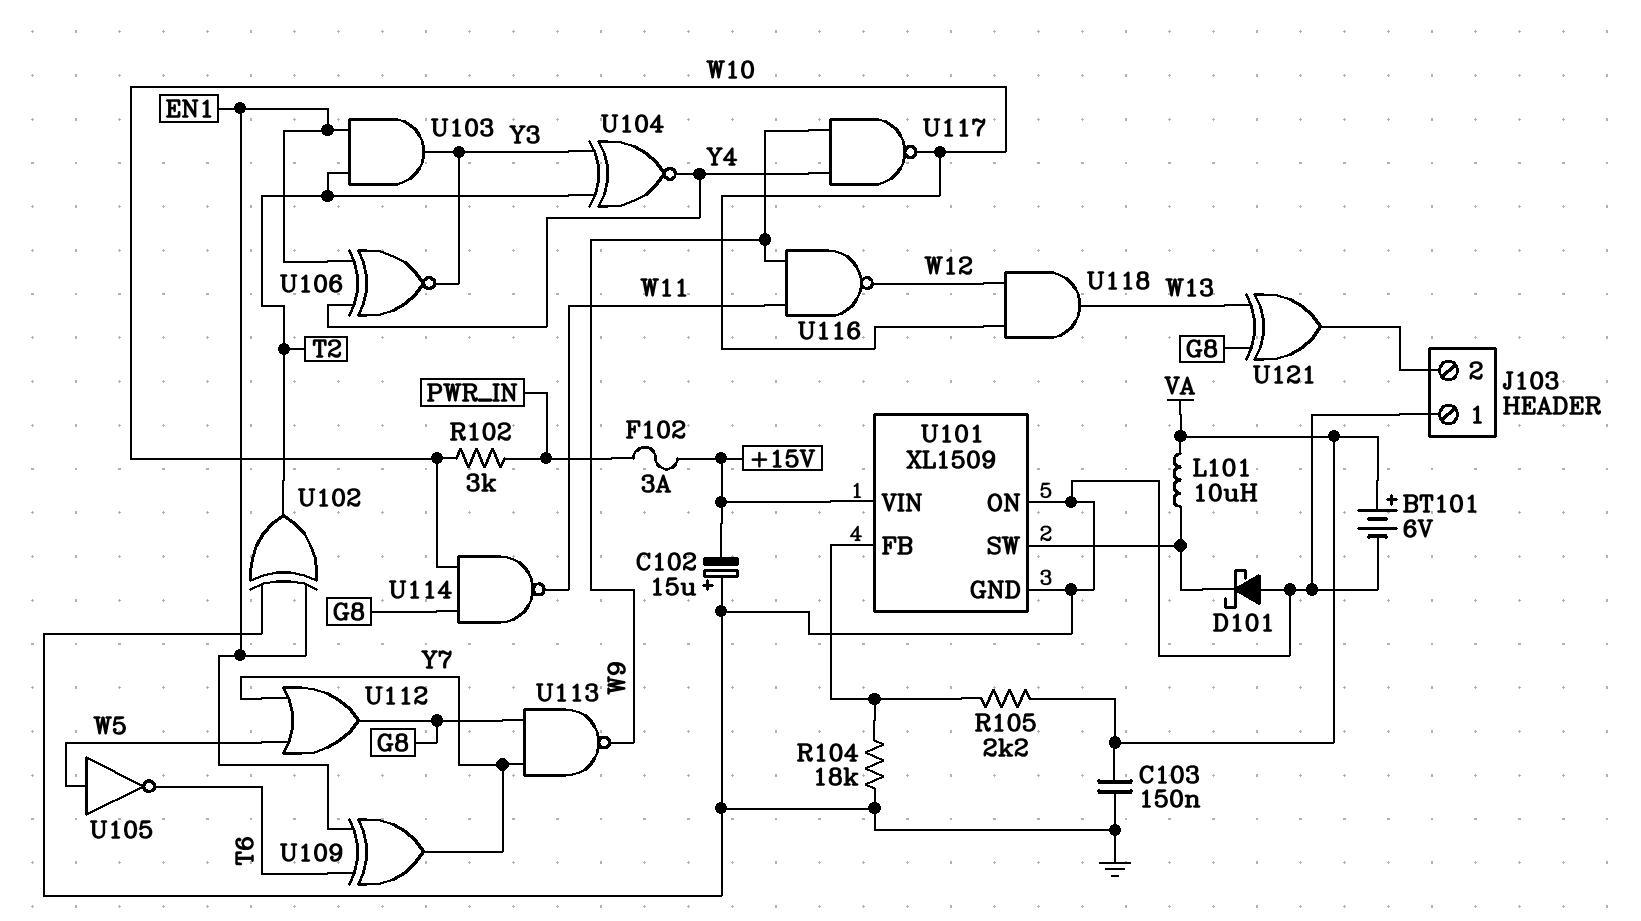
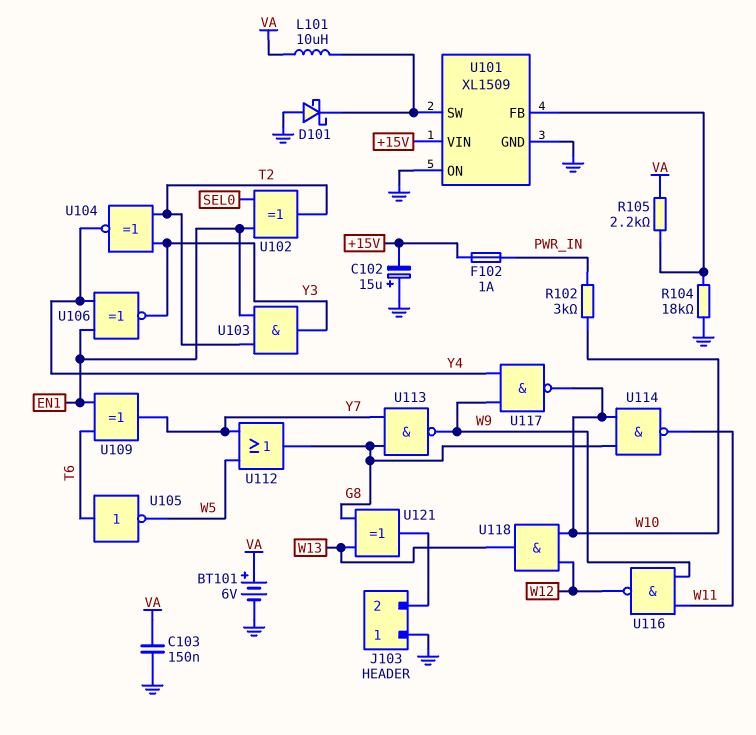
F102: 3A (+15V, PWR_IN) -> 1A (+15V, PWR_IN)
U102: XOR (in EN1, in GND, out T2) -> XOR (in EN1, in SEL0, out T2)
U105: NOT (in W5, out T6) -> NOT (in T6, out W5)

